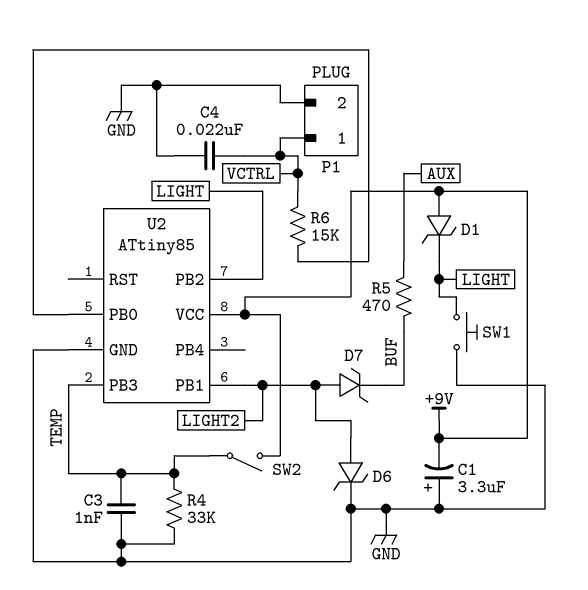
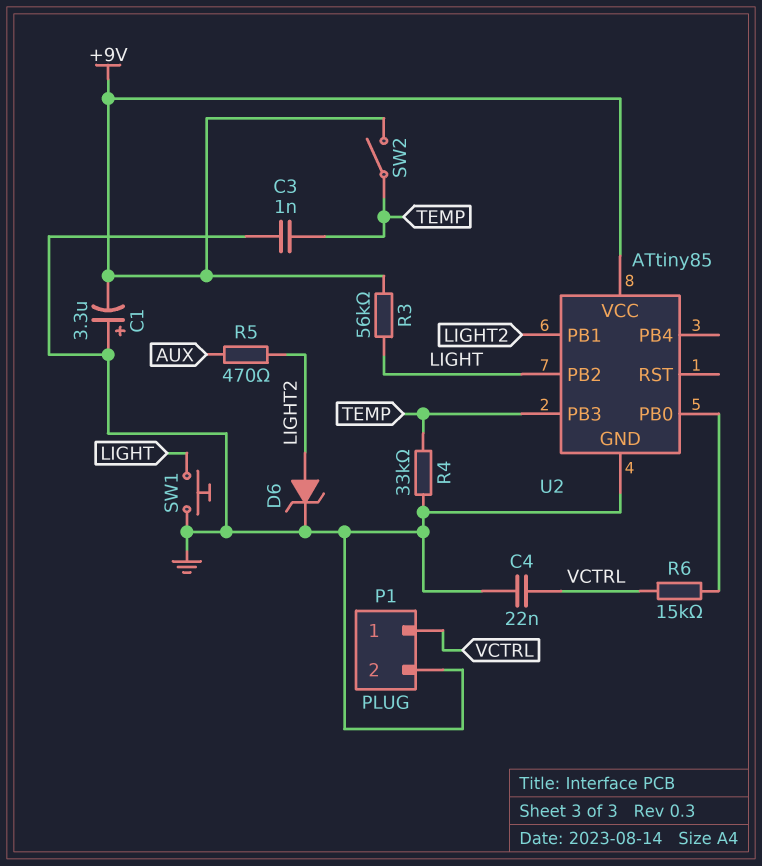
D1: zener (A +9V, K LIGHT) -> none
D7: zener (A LIGHT2, K BUF) -> none
R3: none -> 56k (+9V, LIGHT)
R5: 470 (AUX, BUF) -> 470 (AUX, LIGHT2)

